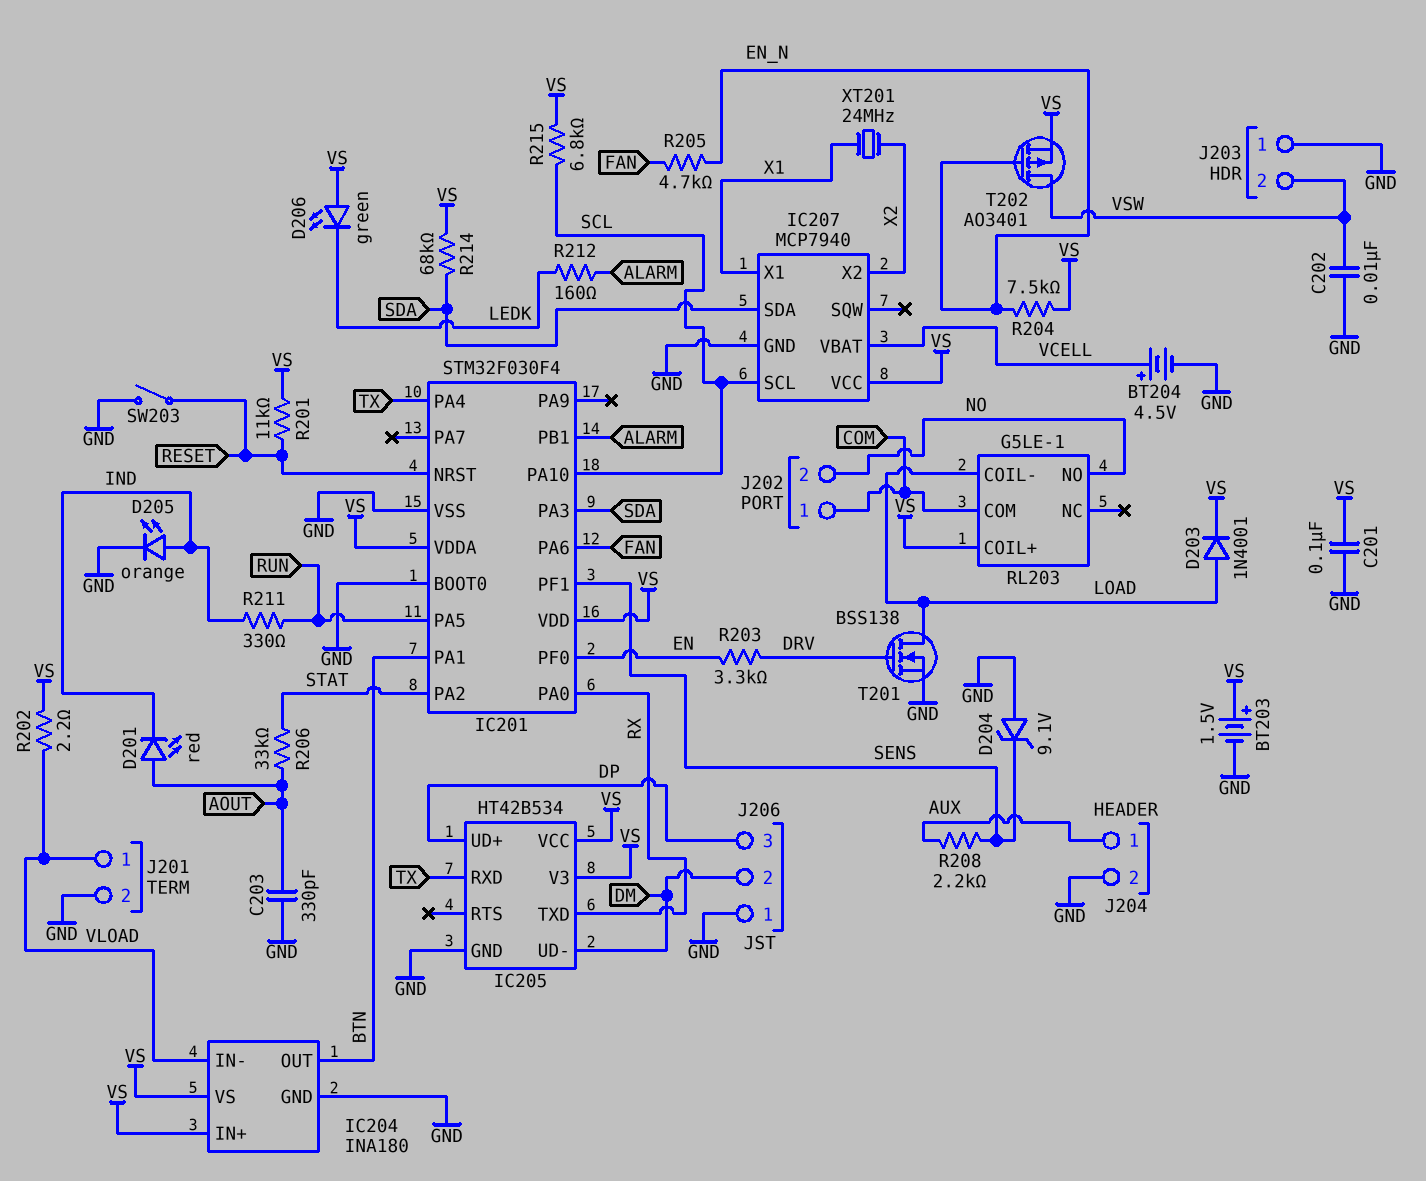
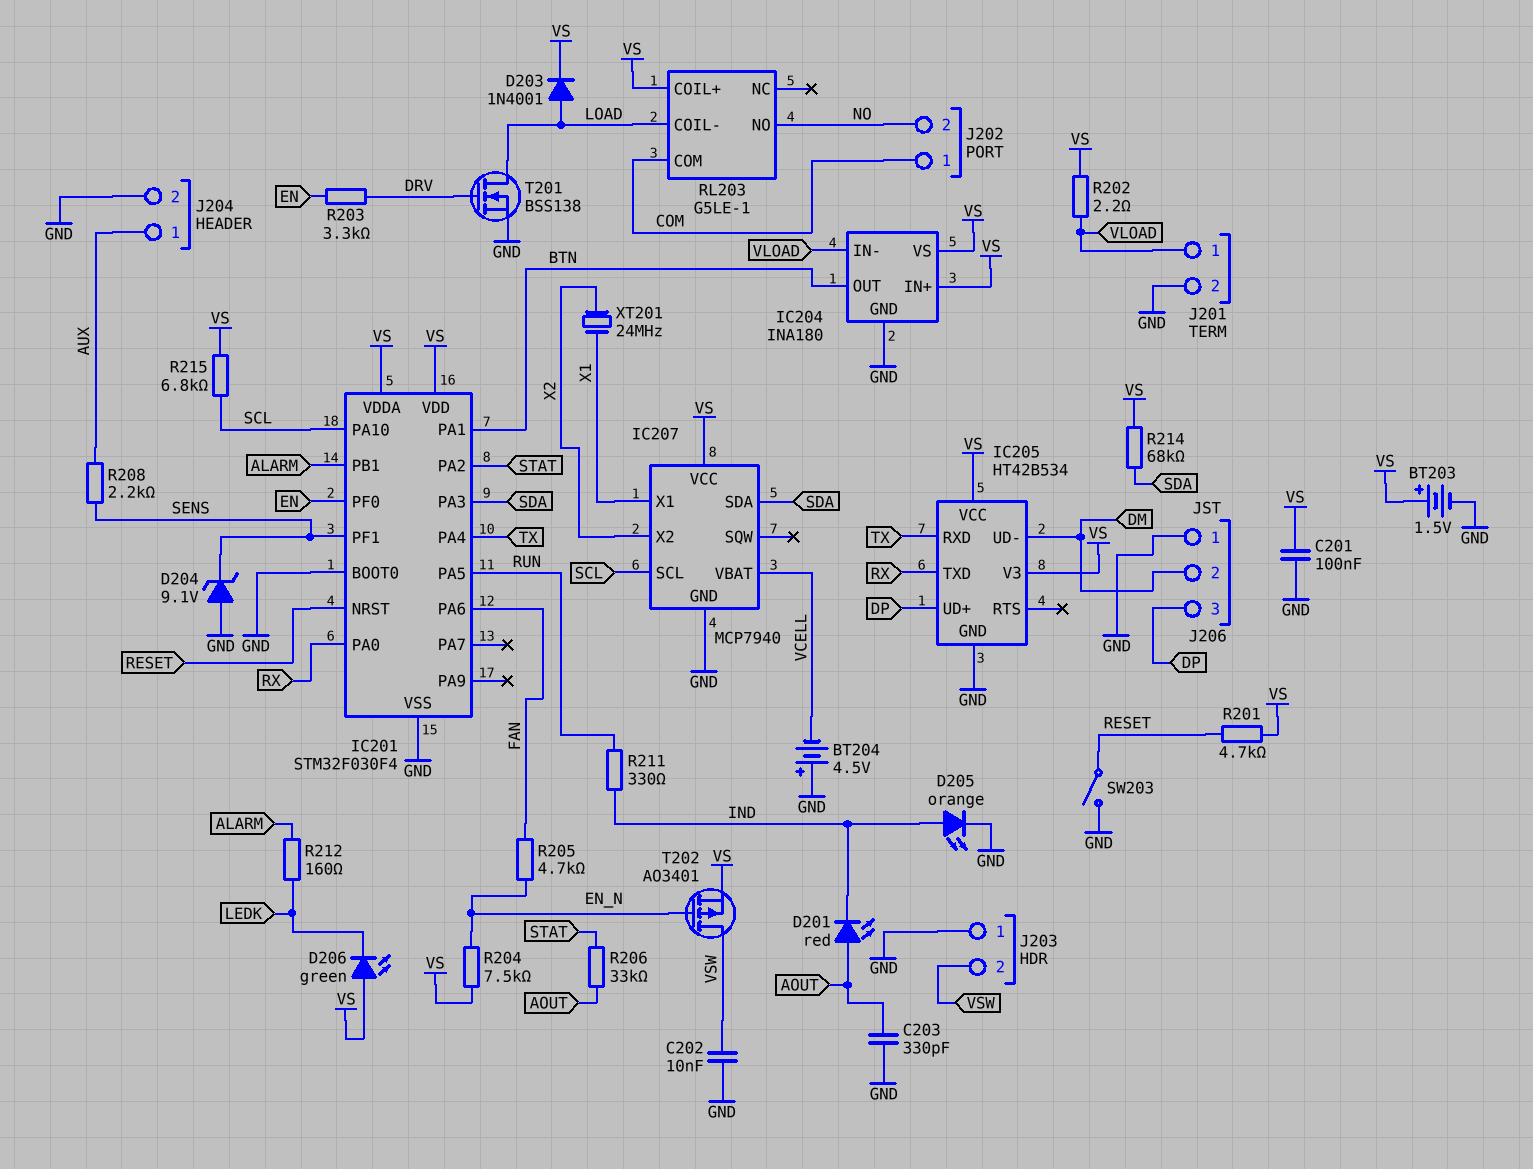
BT204: 4.5V (plus VCELL, minus GND) -> 4.5V (plus GND, minus VCELL)
R201: 11k (RESET, VS) -> 4.7k (RESET, VS)

